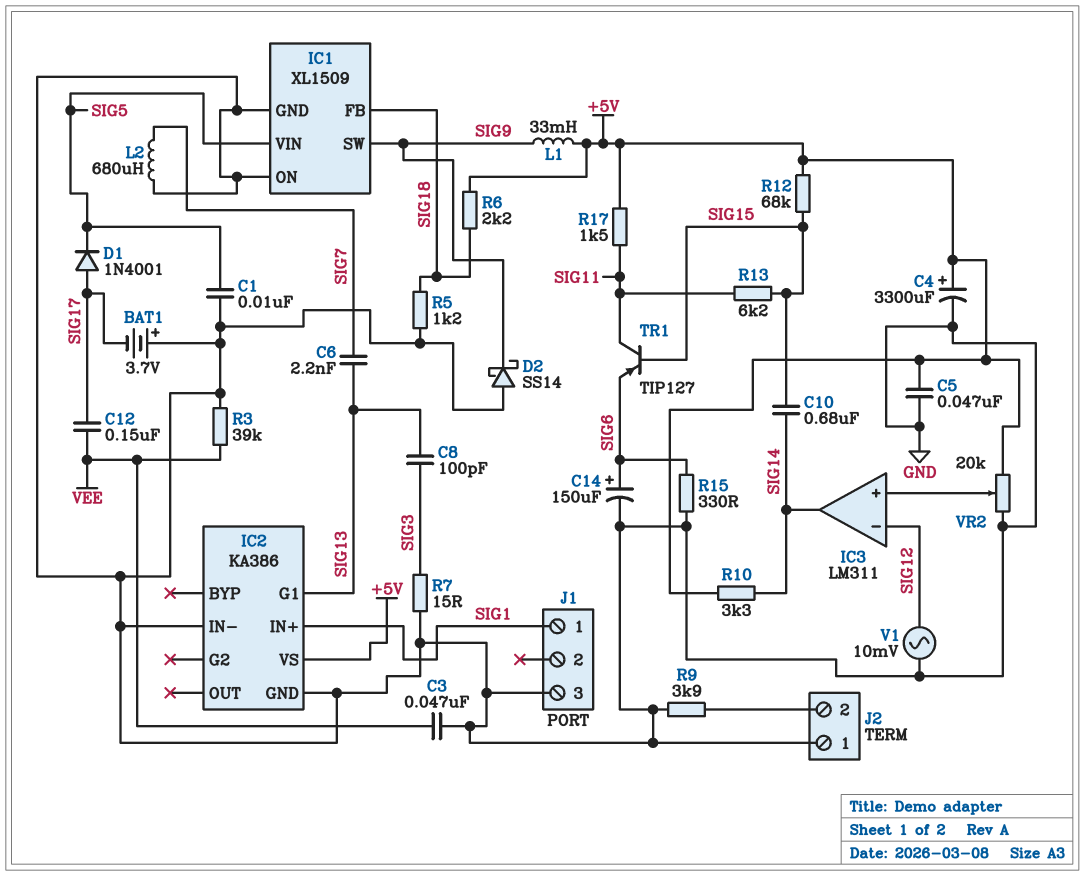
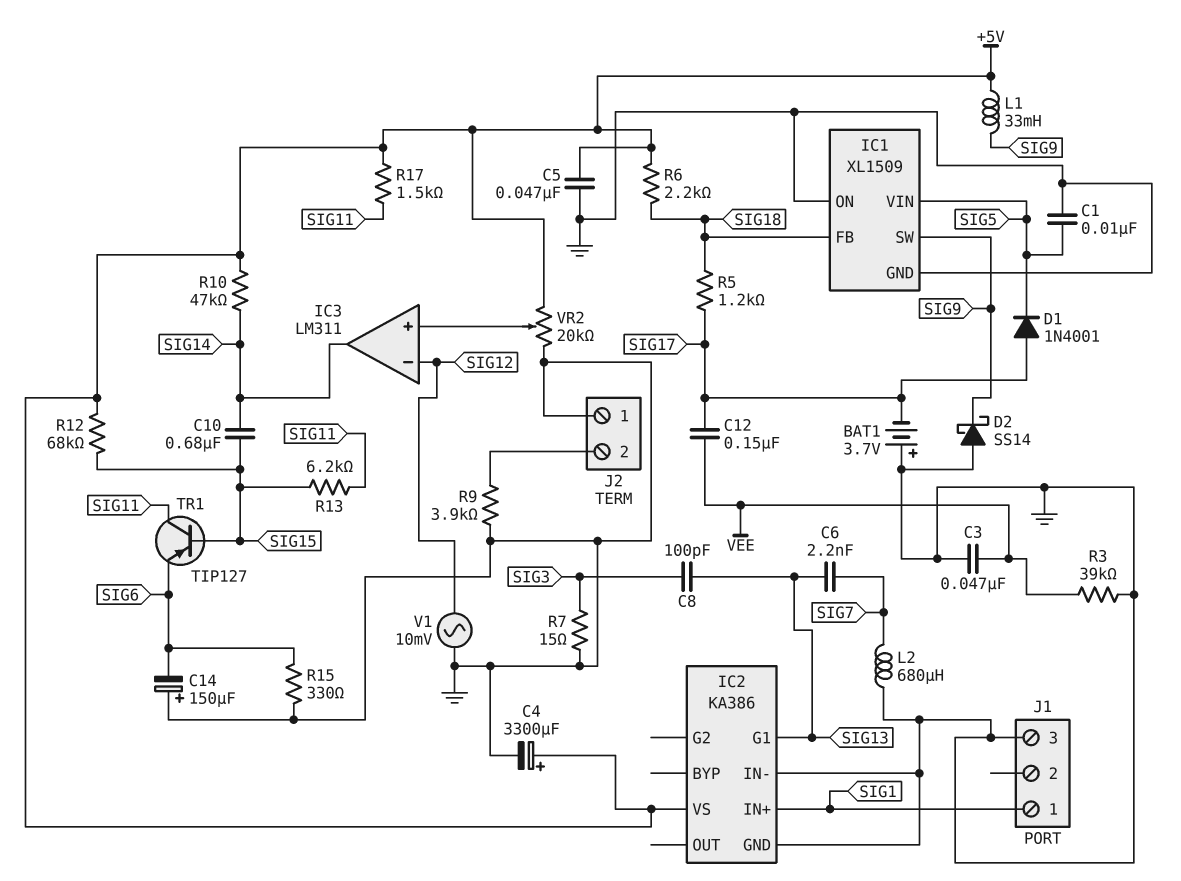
C14: 150uF (plus SIG6, minus GND) -> 150uF (plus GND, minus SIG6)
R5: 1.2k (GND, SIG18) -> 1.2k (SIG17, SIG18)
R10: 3.3k (+5V, SIG14) -> 47k (+5V, SIG14)

